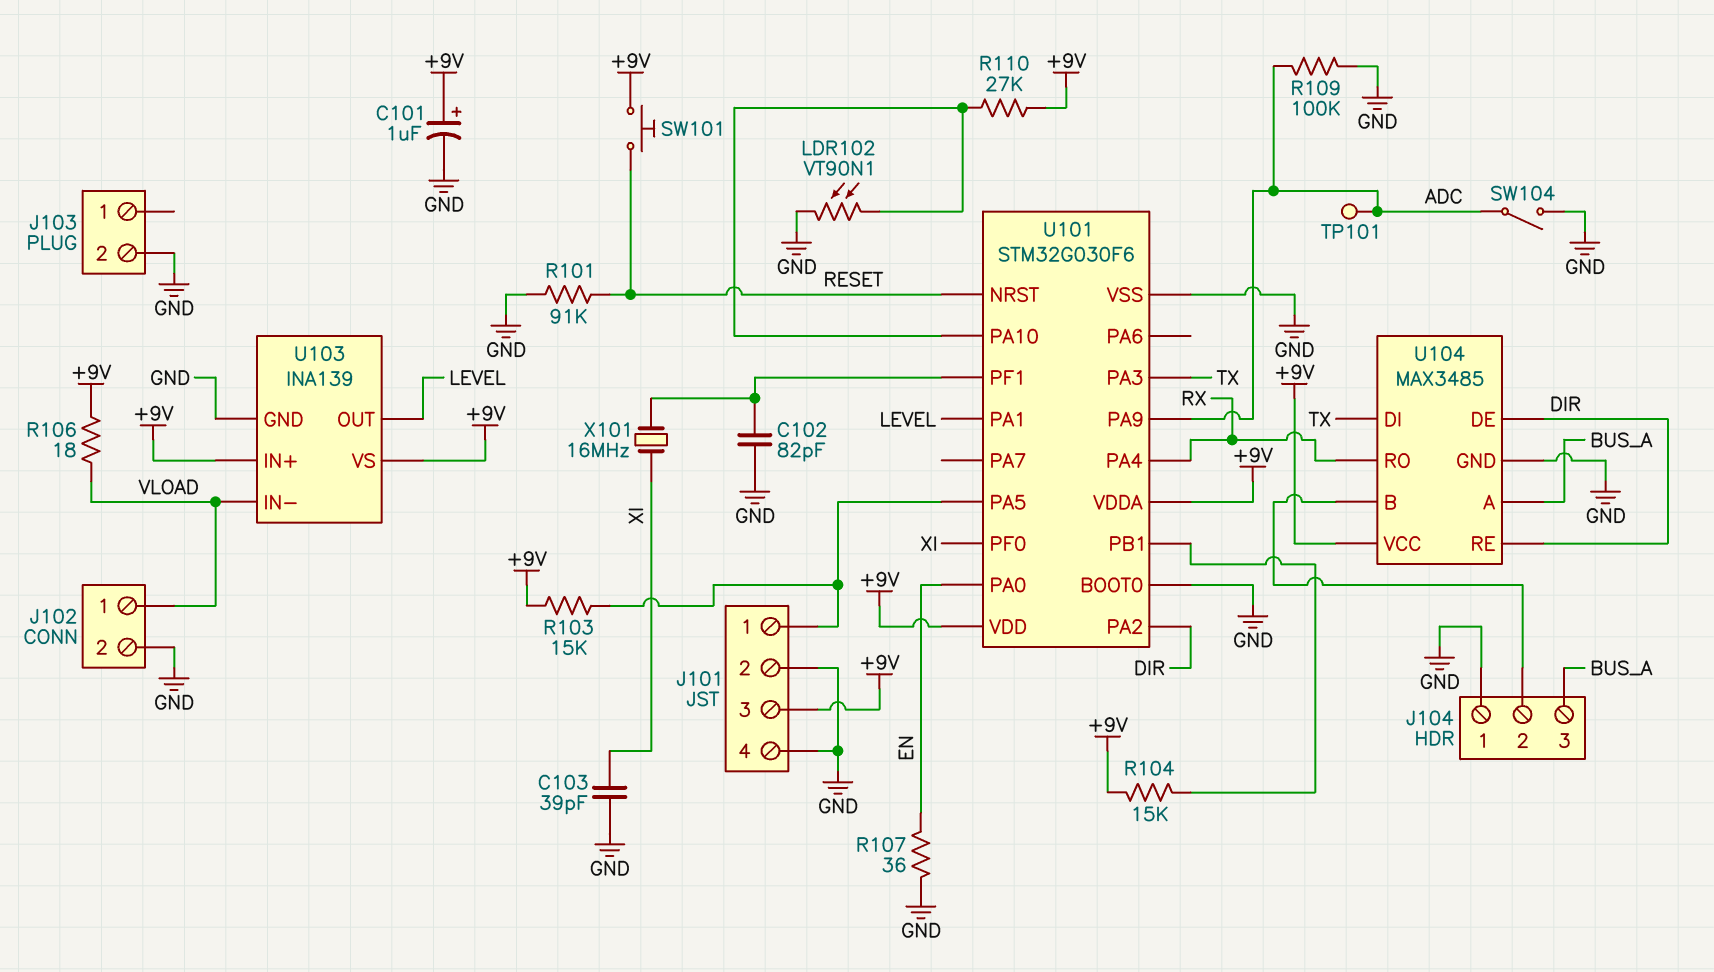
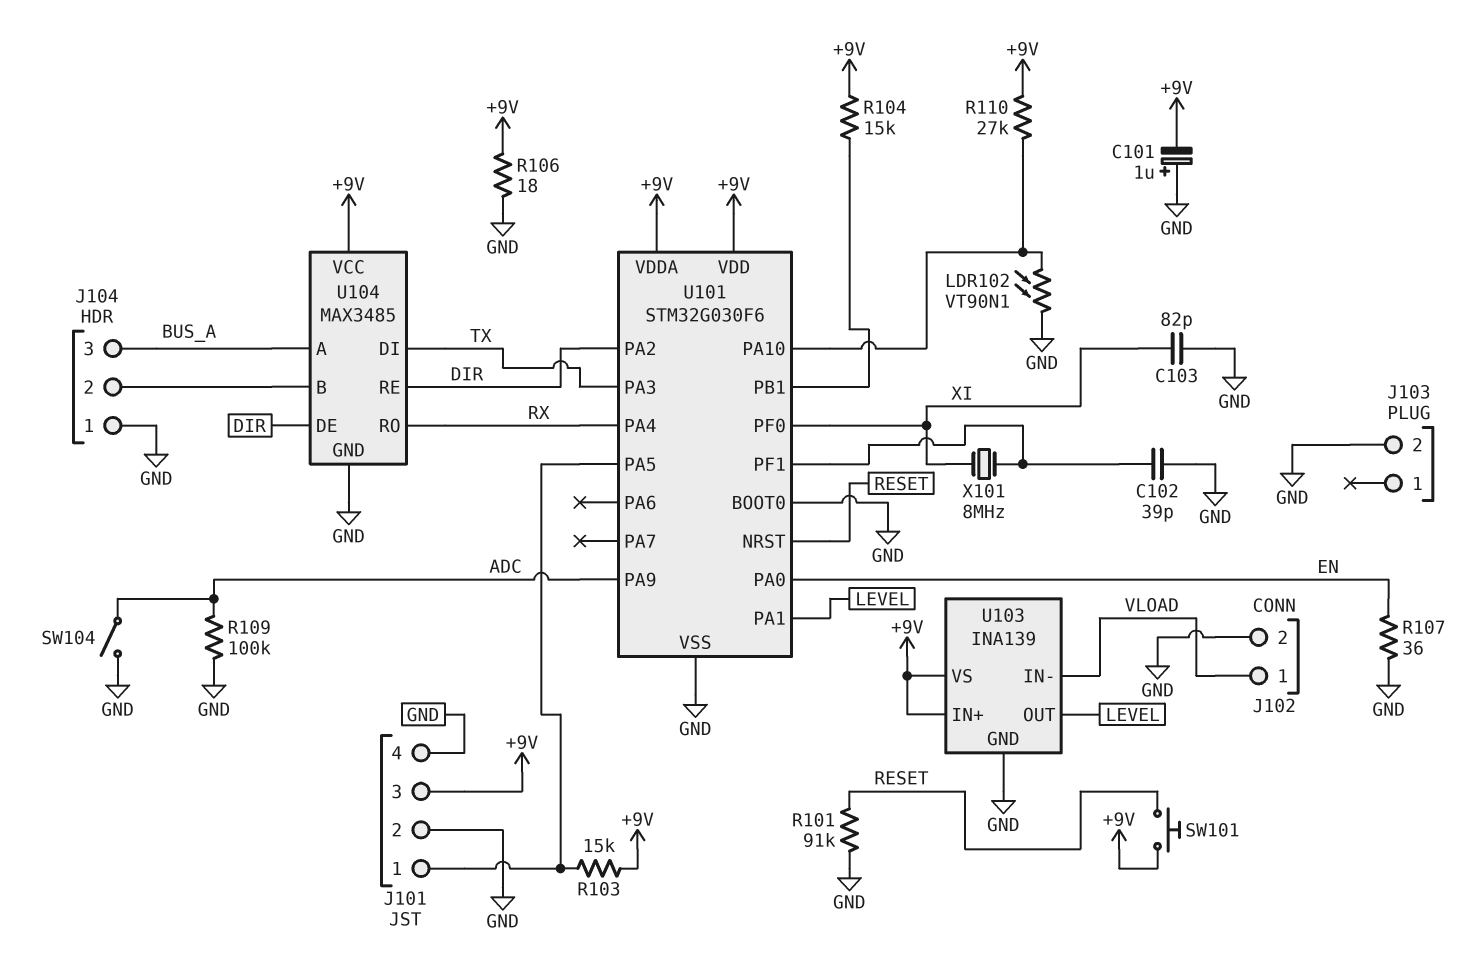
C101: 1uF (plus +9V, minus GND) -> 1uF (plus GND, minus +9V)
C102: 82pF (GND, U101/PF1) -> 39pF (GND, U101/PF1)
C103: 39pF (GND, XI) -> 82pF (GND, XI)
R106: 18 (+9V, VLOAD) -> 18 (+9V, GND)
TP101: test point (ADC) -> none
X101: 16MHz (U101/PF1, XI) -> 8MHz (U101/PF1, XI)

